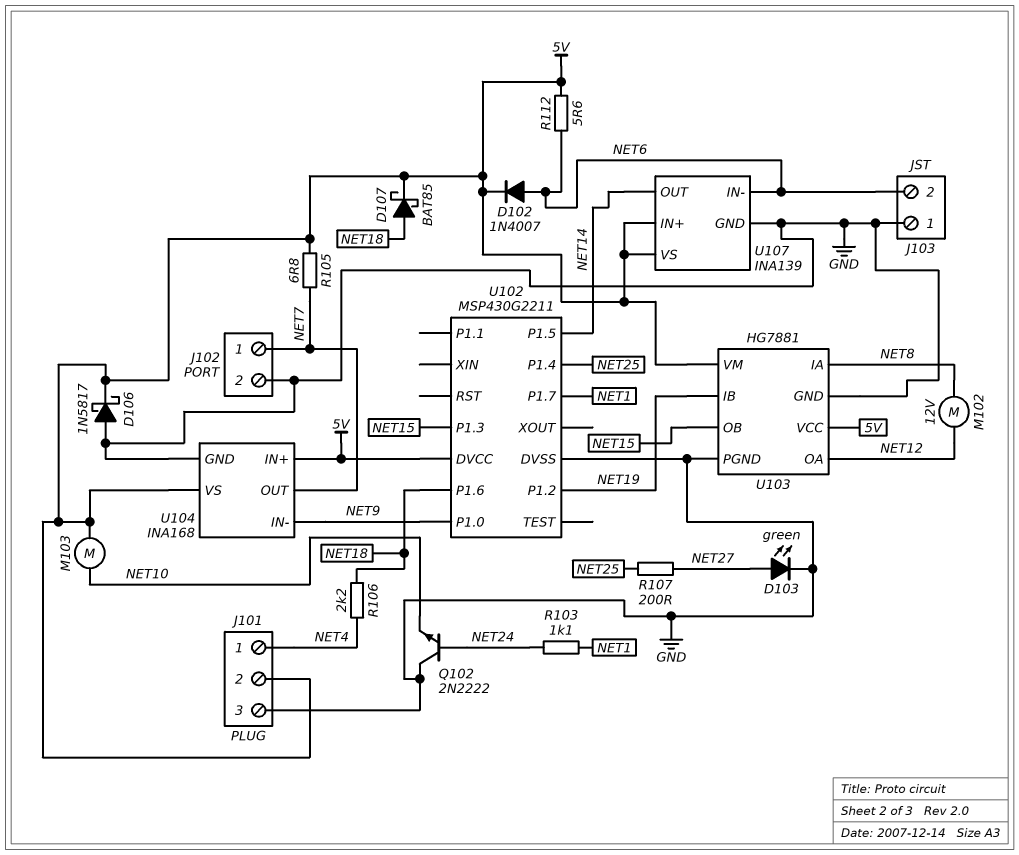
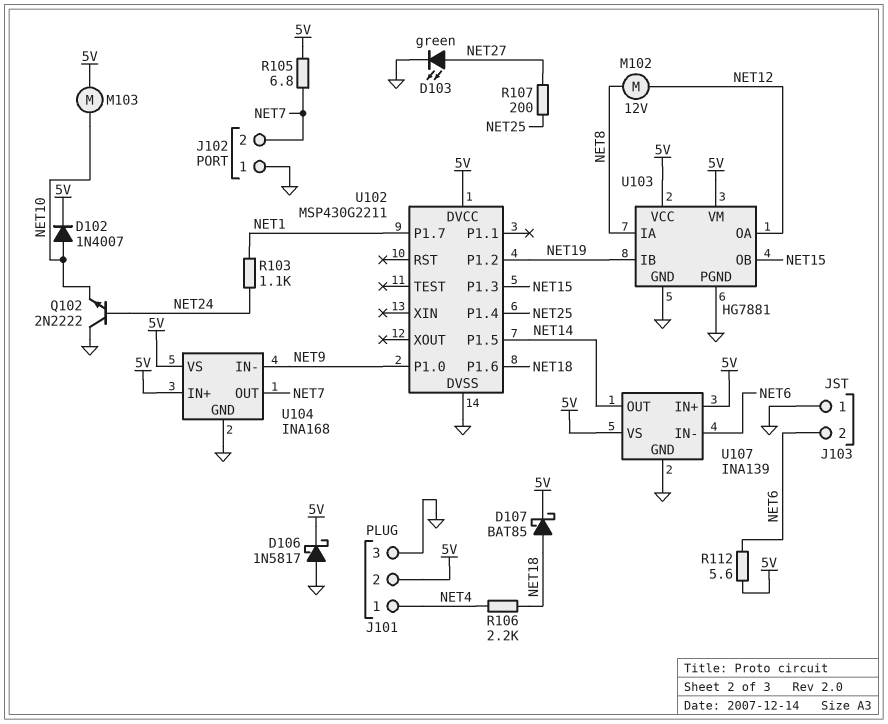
D102: diode 1N4007 (A NET6, K 5V) -> diode 1N4007 (A NET10, K 5V)
J102 pin 1: NET7 -> GND
J102 pin 2: GND -> NET7

